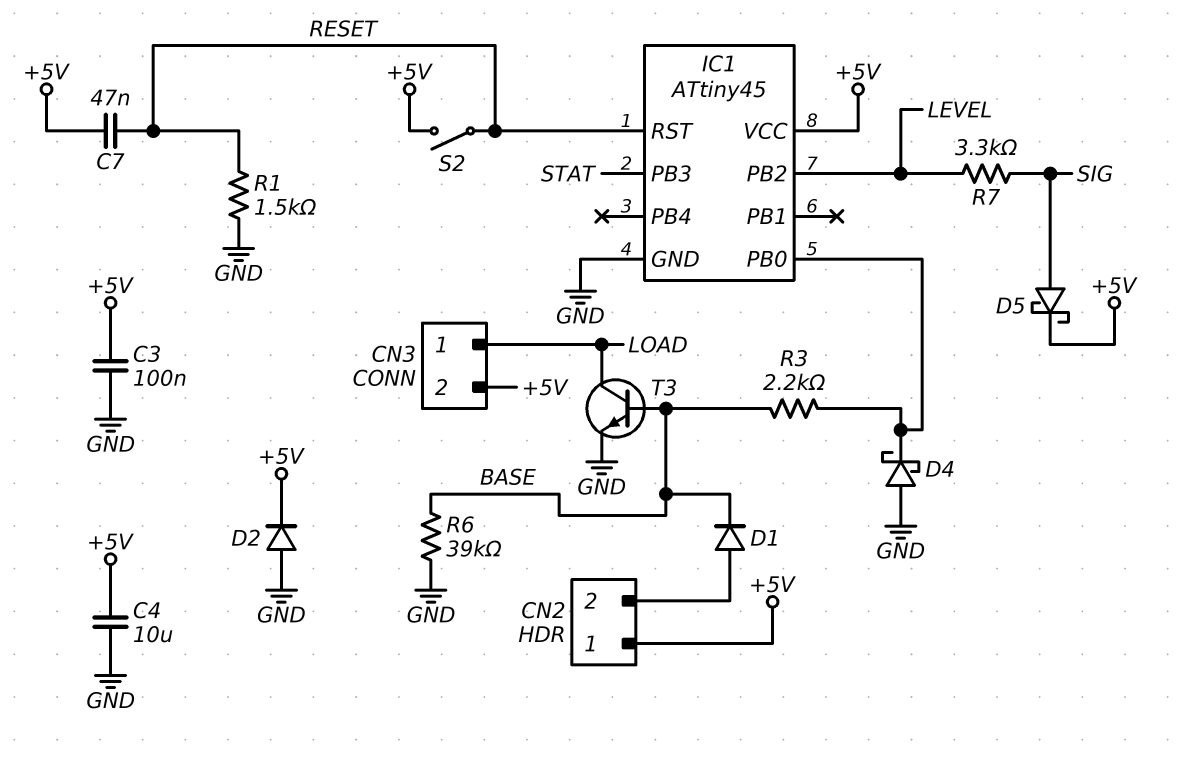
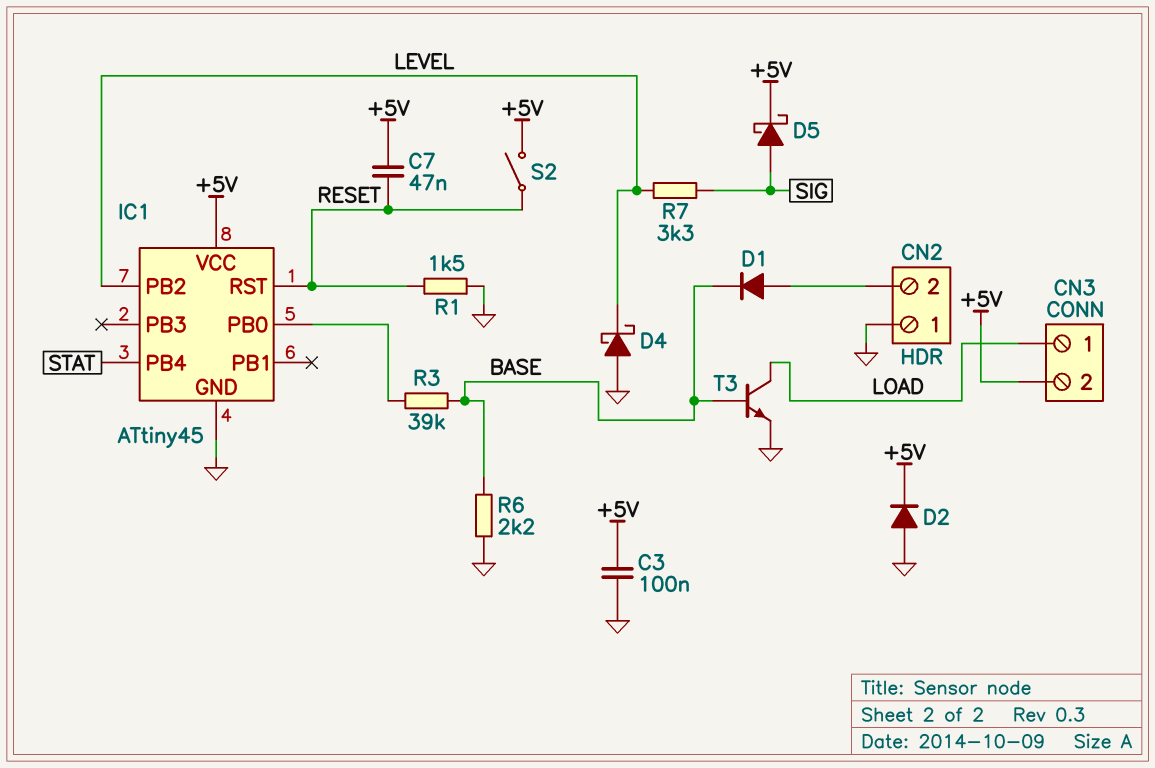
C4: 10uF (+5V, GND) -> none
CN2 pin 1: +5V -> GND
D4: schottky (A GND, K IC1/PB0) -> schottky (A GND, K LEVEL)
IC1 pin PB3: STAT -> none
IC1 pin PB4: none -> STAT
R3: 2.2k (BASE, IC1/PB0) -> 39k (BASE, IC1/PB0)
R6: 39k (BASE, GND) -> 2.2k (BASE, GND)

